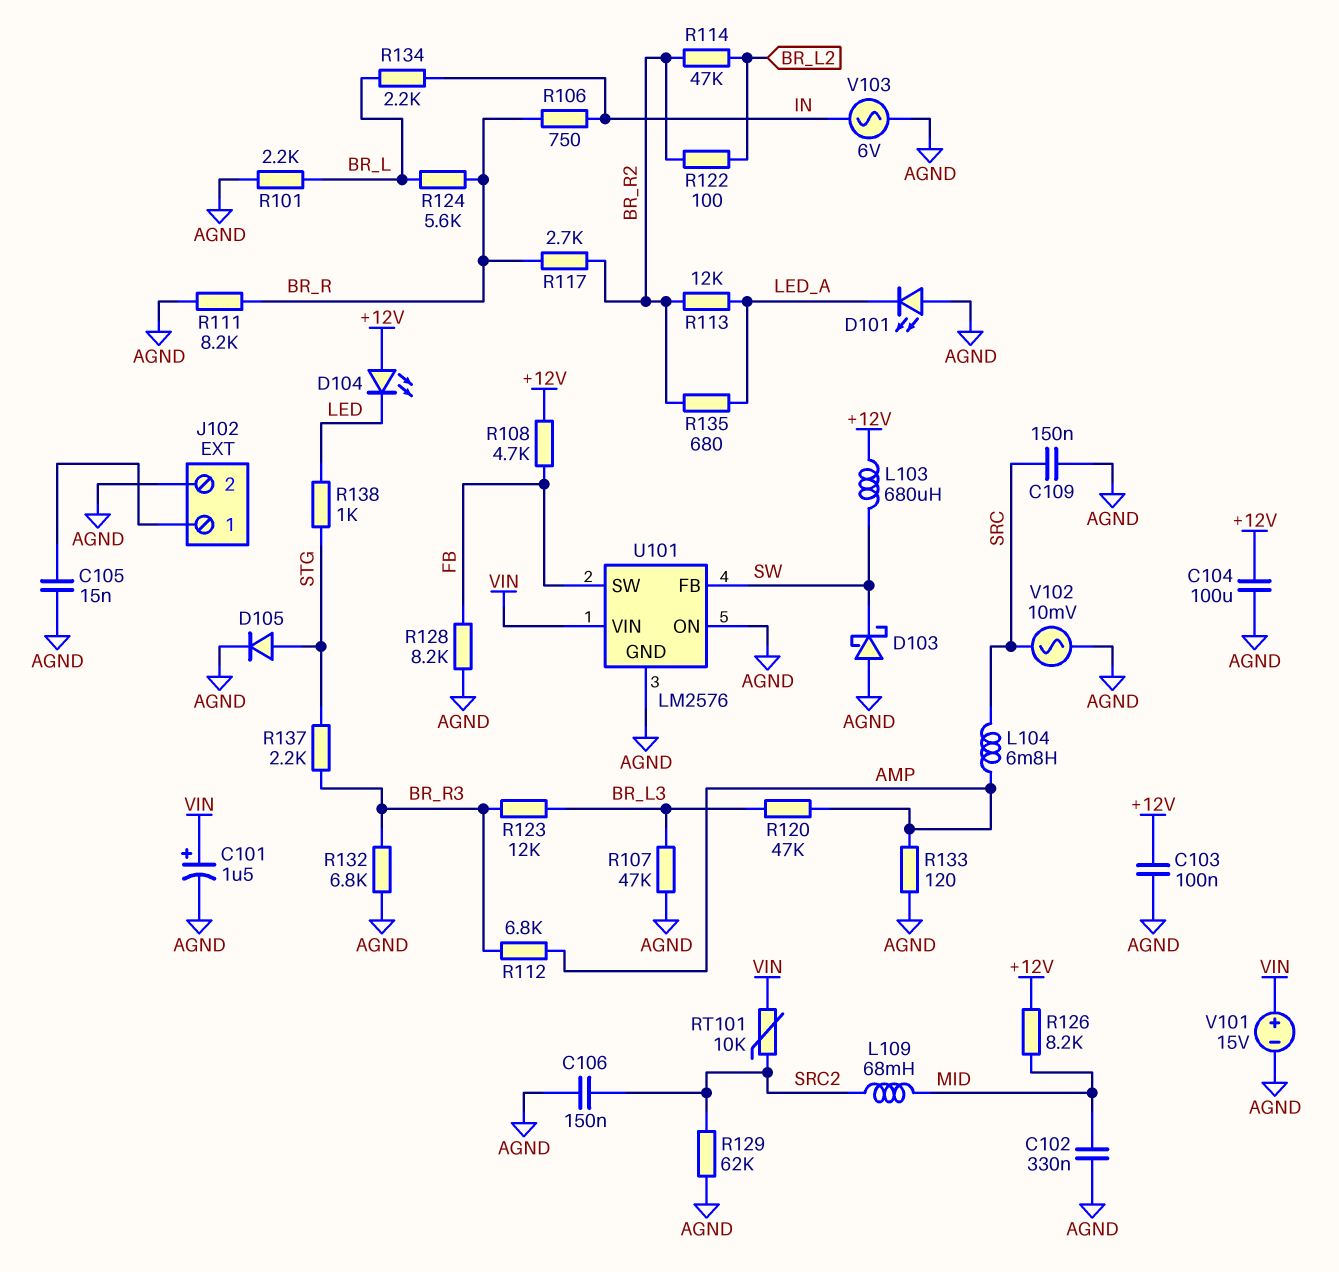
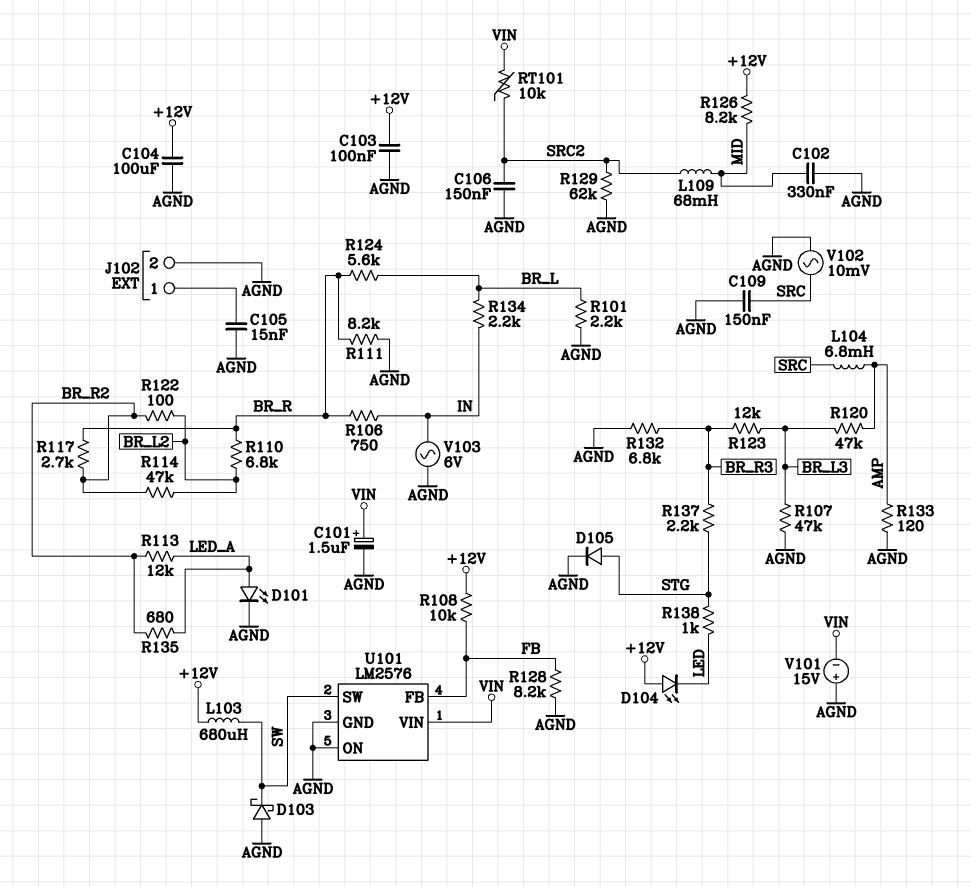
D101: LED (A AGND, K LED_A) -> LED (A LED_A, K AGND)
R108: 4.7k (+12V, FB) -> 10k (+12V, FB)
R110: none -> 6.8k (BR_L2, BR_R)
R112: 6.8k (AMP, BR_R3) -> none
U101 pin FB: SW -> FB
U101 pin SW: FB -> SW
V101: 15V (plus VIN, minus AGND) -> 15V (plus AGND, minus VIN)

